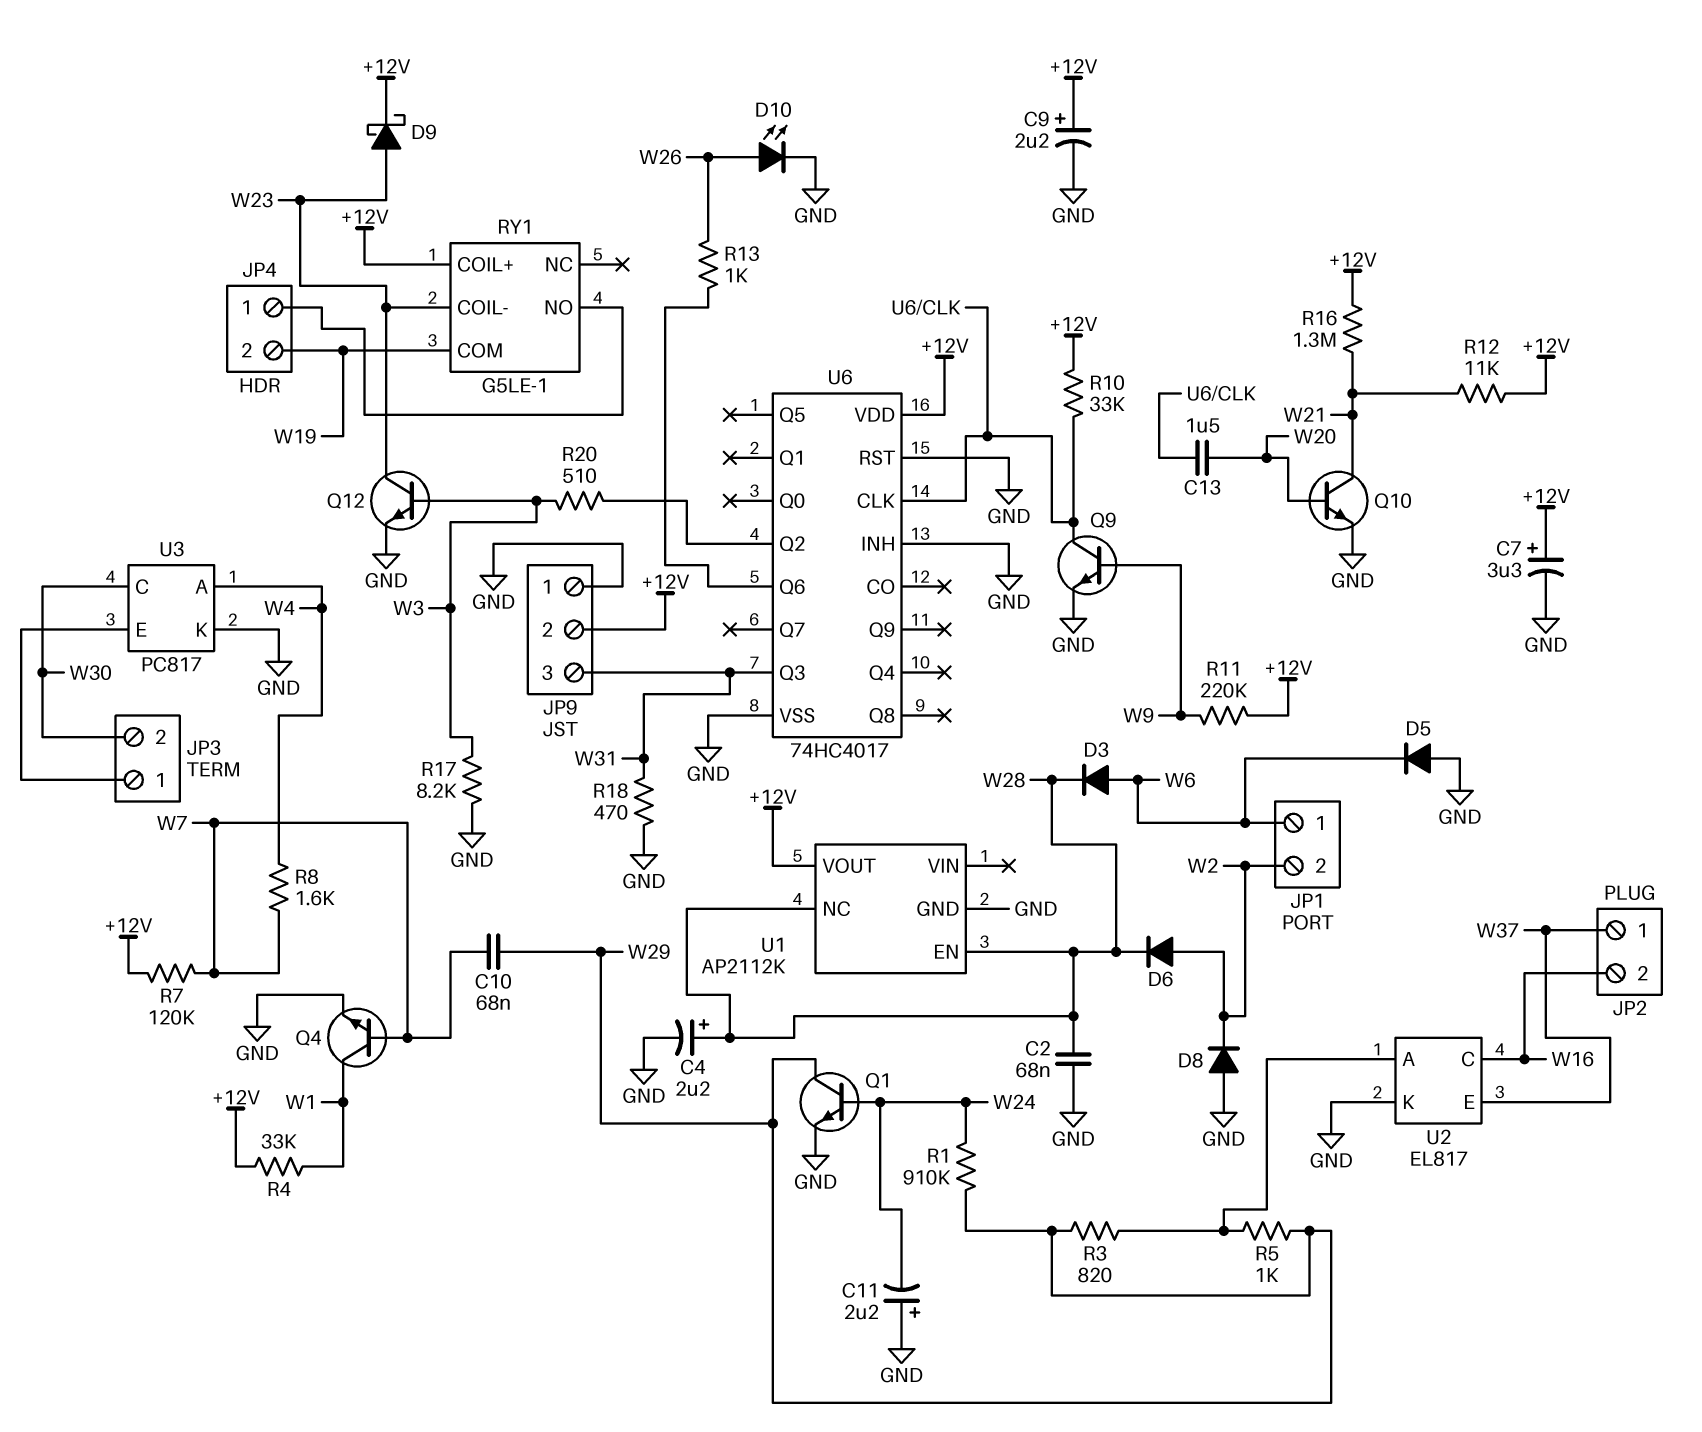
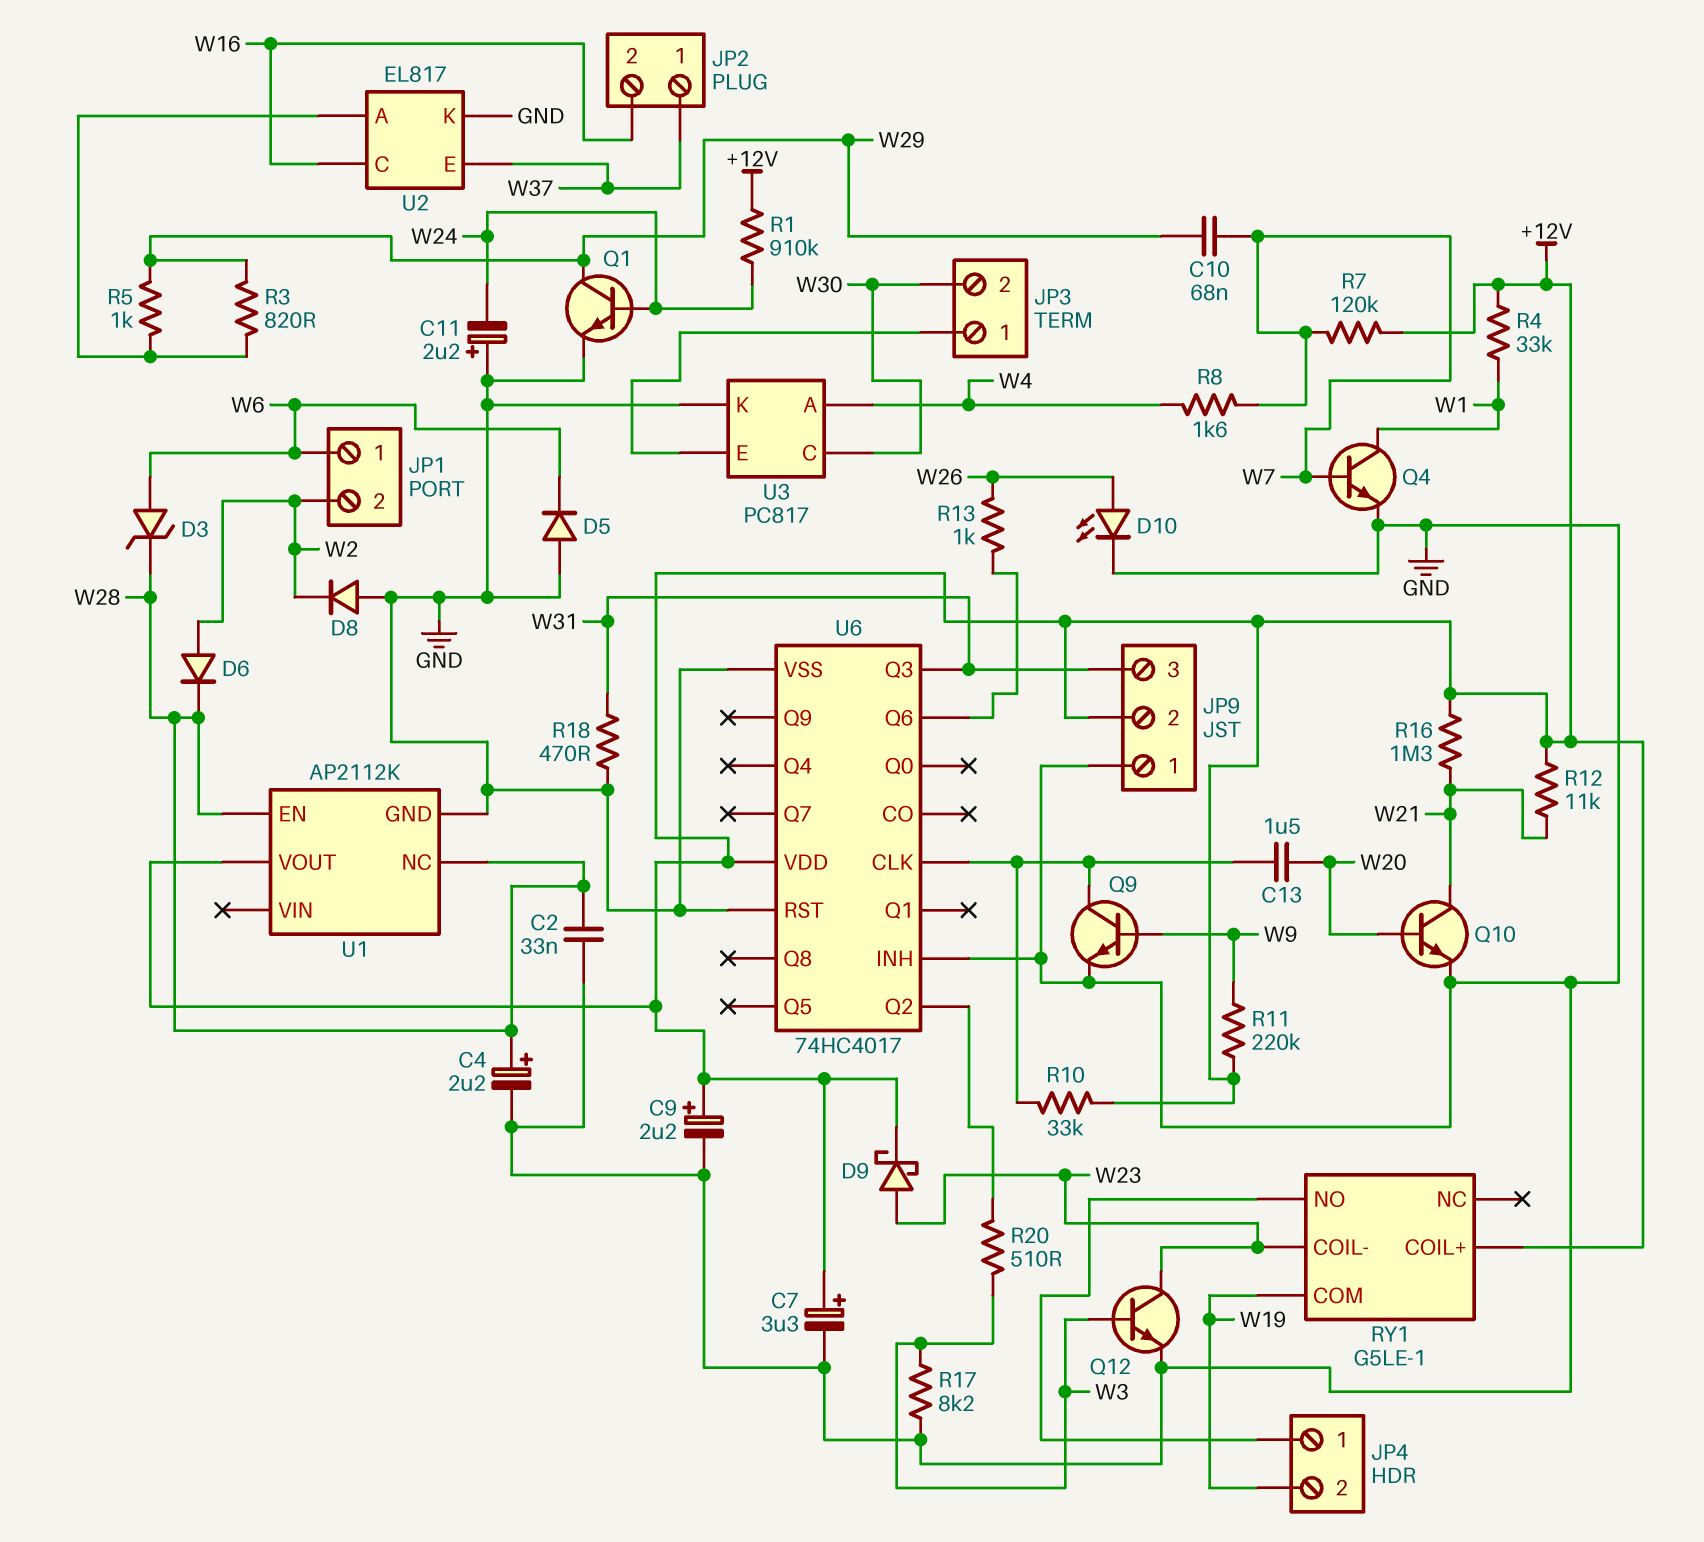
C2: 68nF (GND, W28) -> 33nF (GND, W28)
D3: diode (A W6, K W28) -> zener (A W6, K W28)
R1: 910k (W24, W29) -> 910k (+12V, W24)

